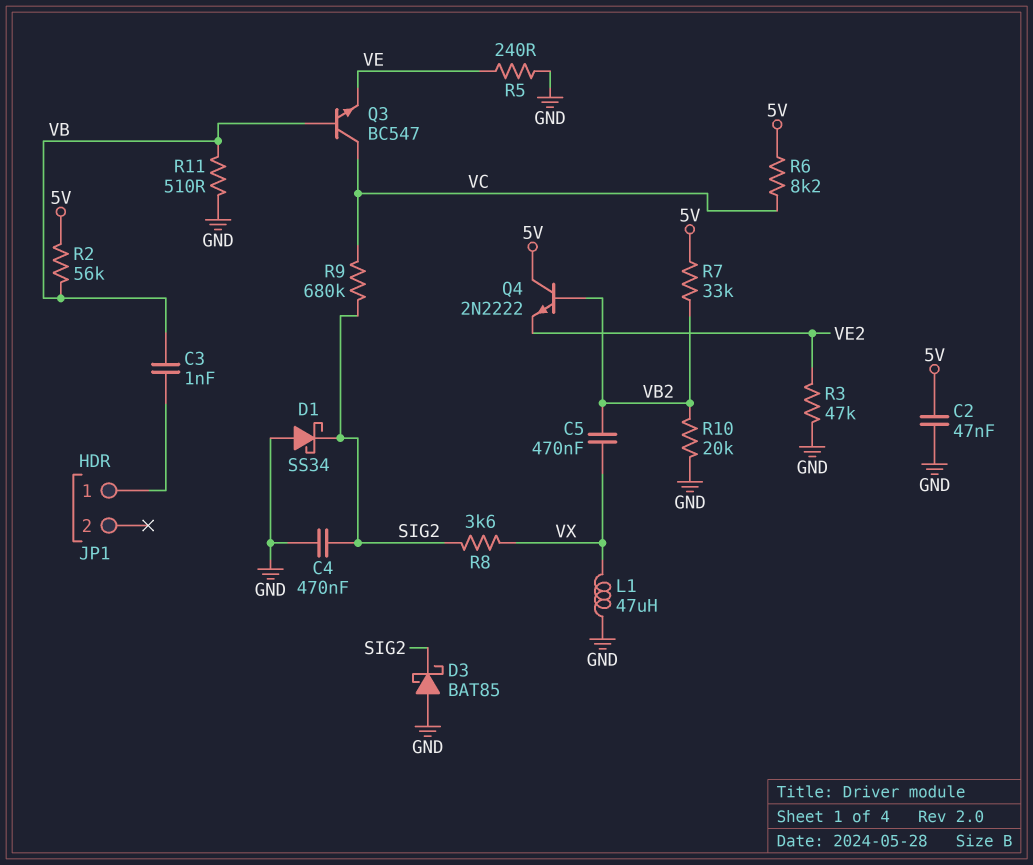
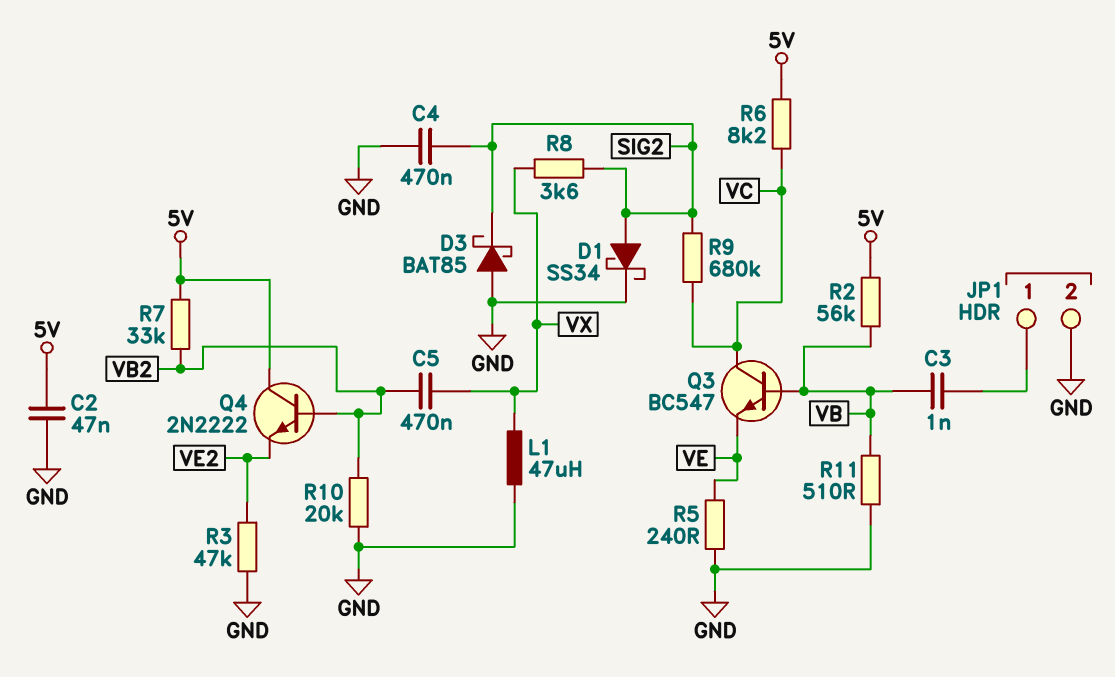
D1: schottky SS34 (A GND, K SIG2) -> schottky SS34 (A SIG2, K GND)
JP1 pin 2: none -> GND

